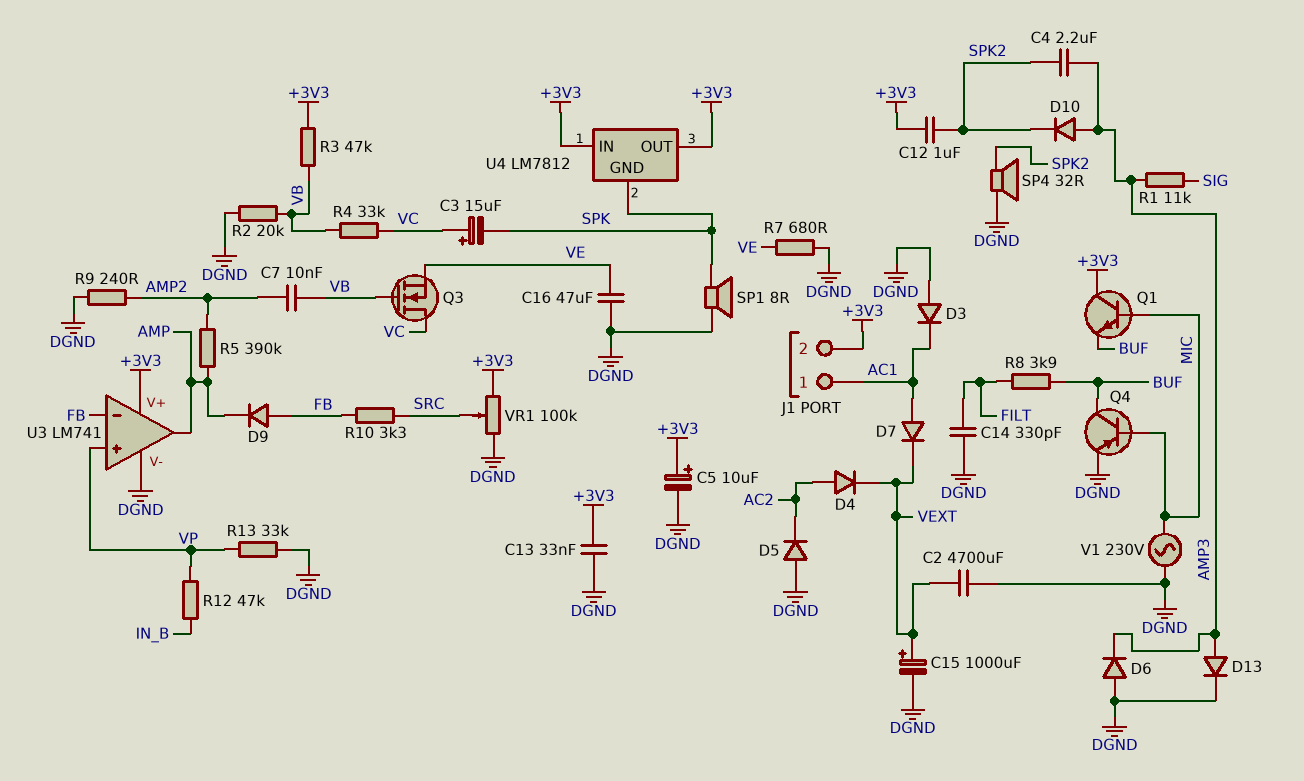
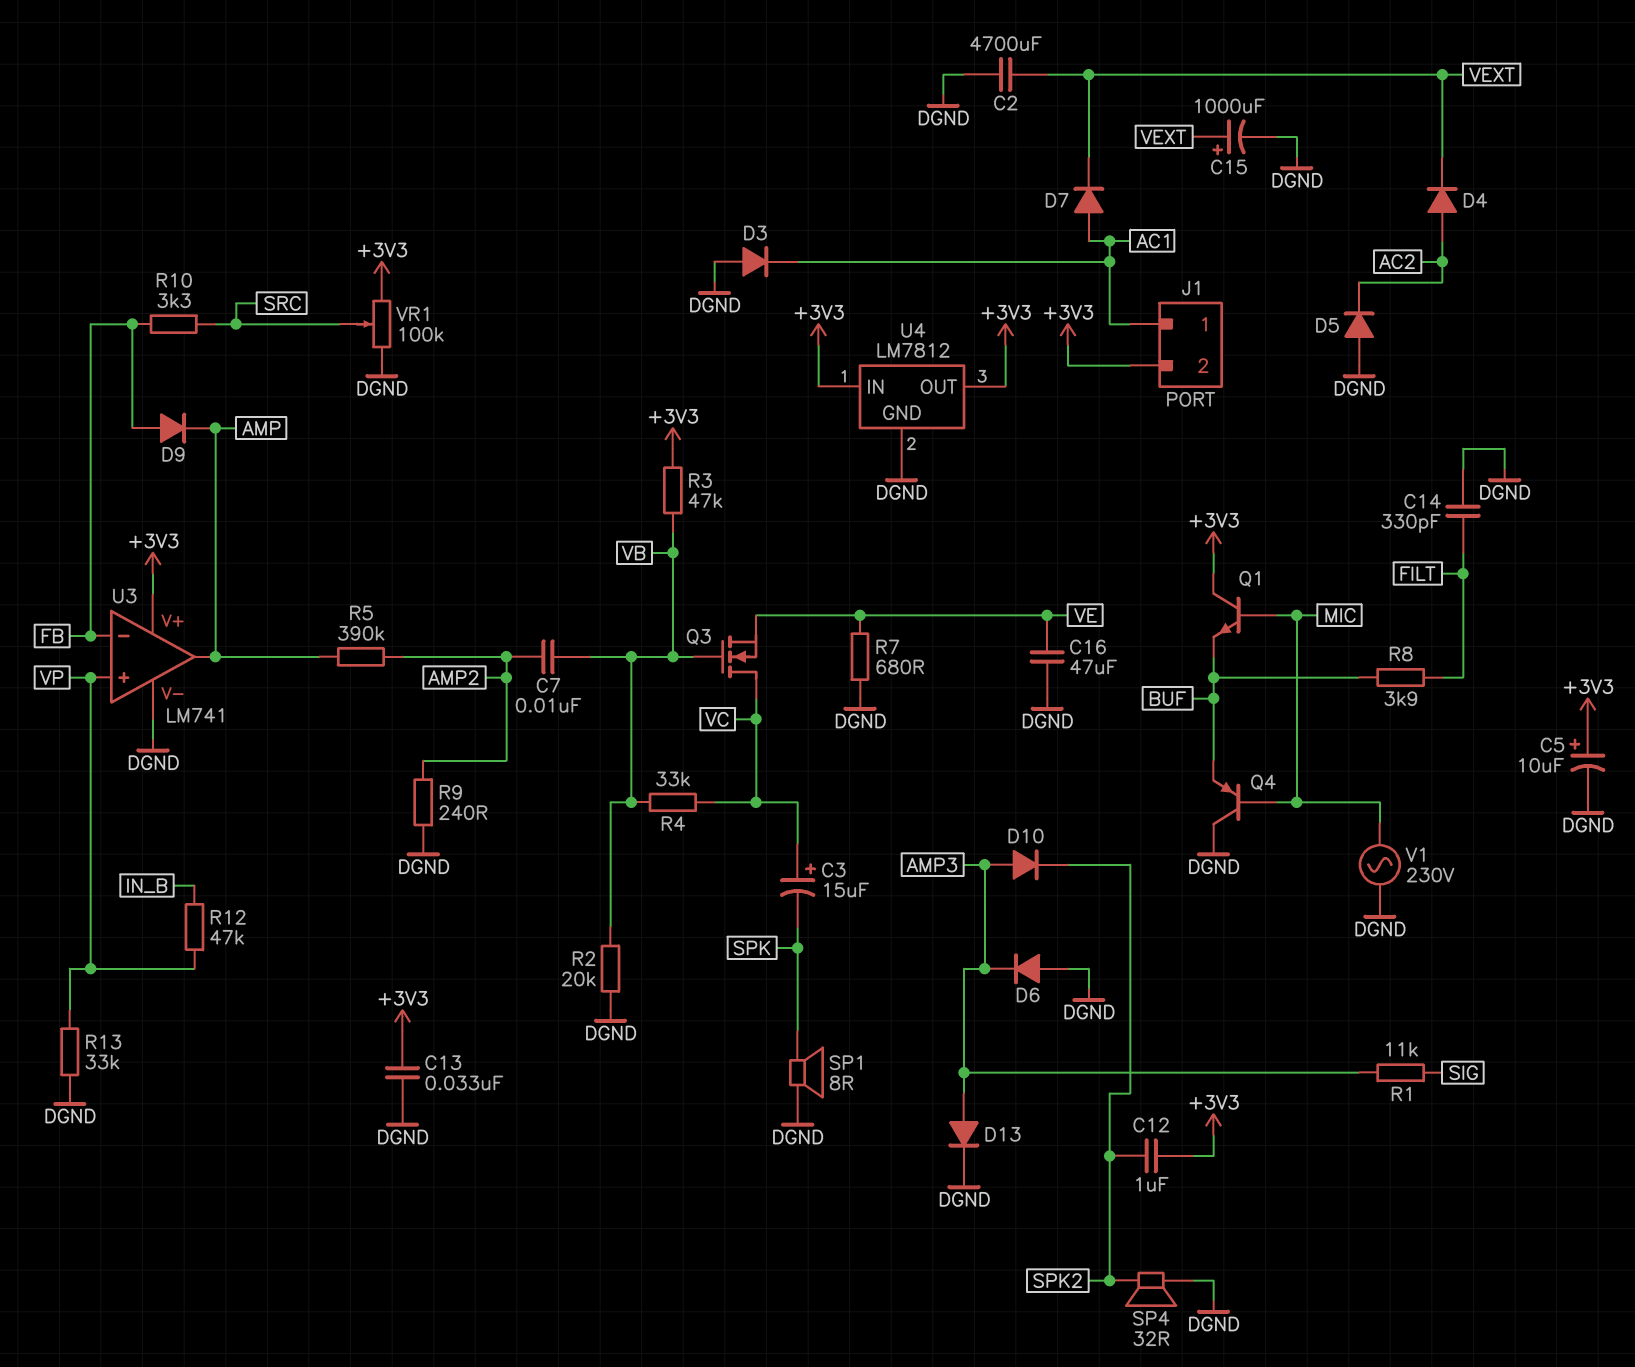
C4: 2.2uF (AMP3, SPK2) -> none
Q4: PNP (B MIC, C BUF, E DGND) -> PNP (B MIC, C DGND, E BUF)
U4 pin GND: SPK -> DGND

